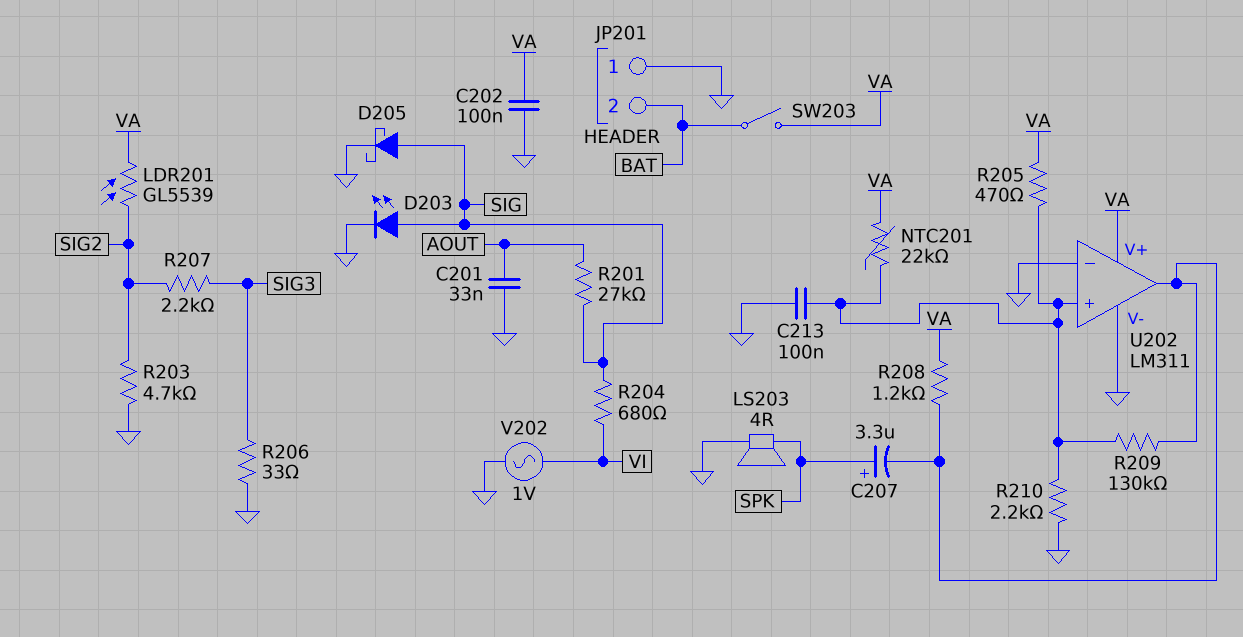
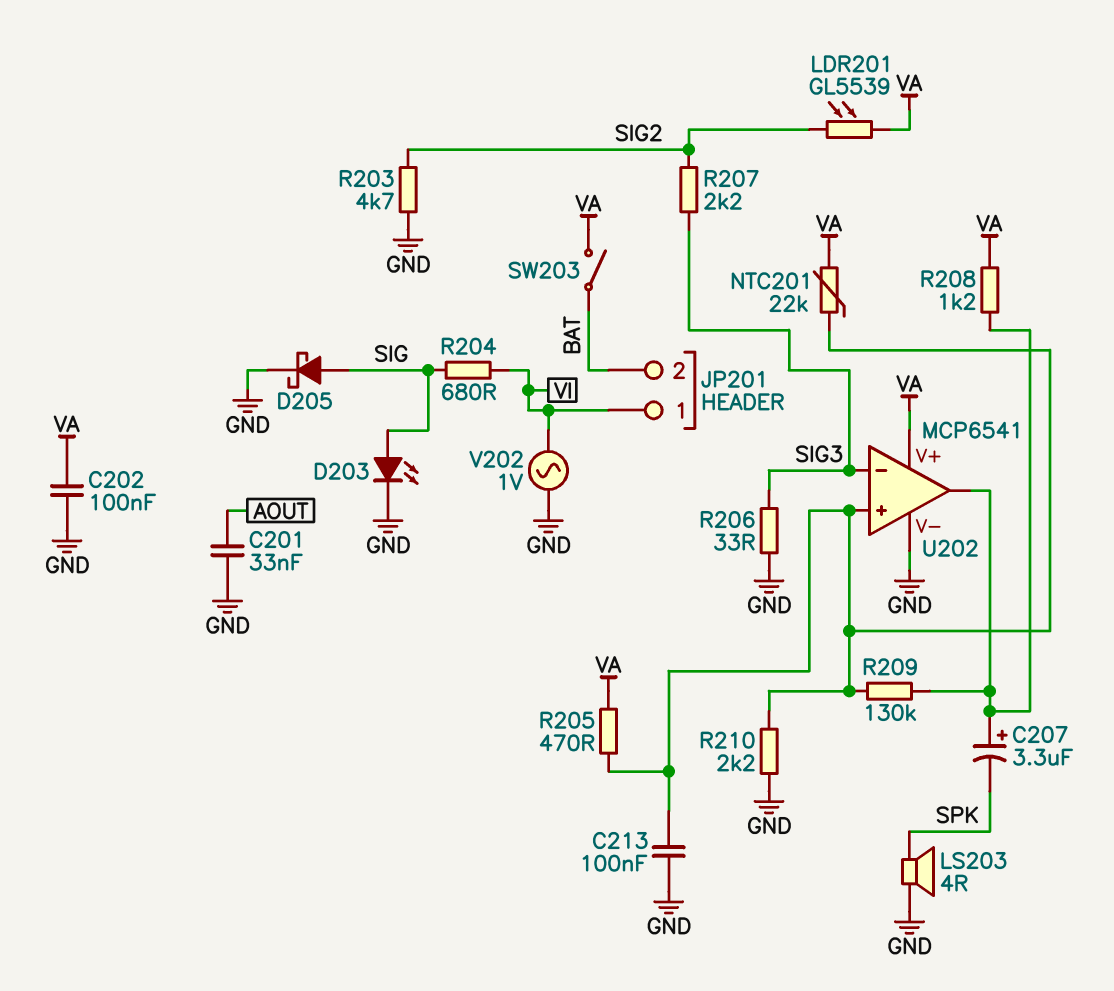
C207: 3.3uF (plus SPK, minus U202/out) -> 3.3uF (plus U202/out, minus SPK)
JP201 pin 1: GND -> VI
R201: 27k (AOUT, SIG) -> none
U202: LM311 -> MCP6541
U202 pin in-: GND -> SIG3

